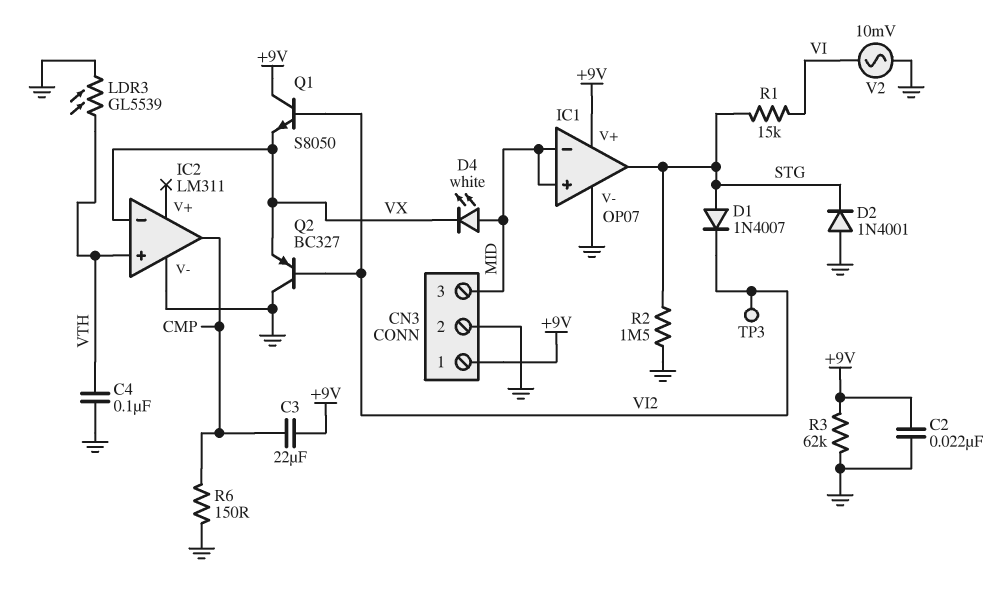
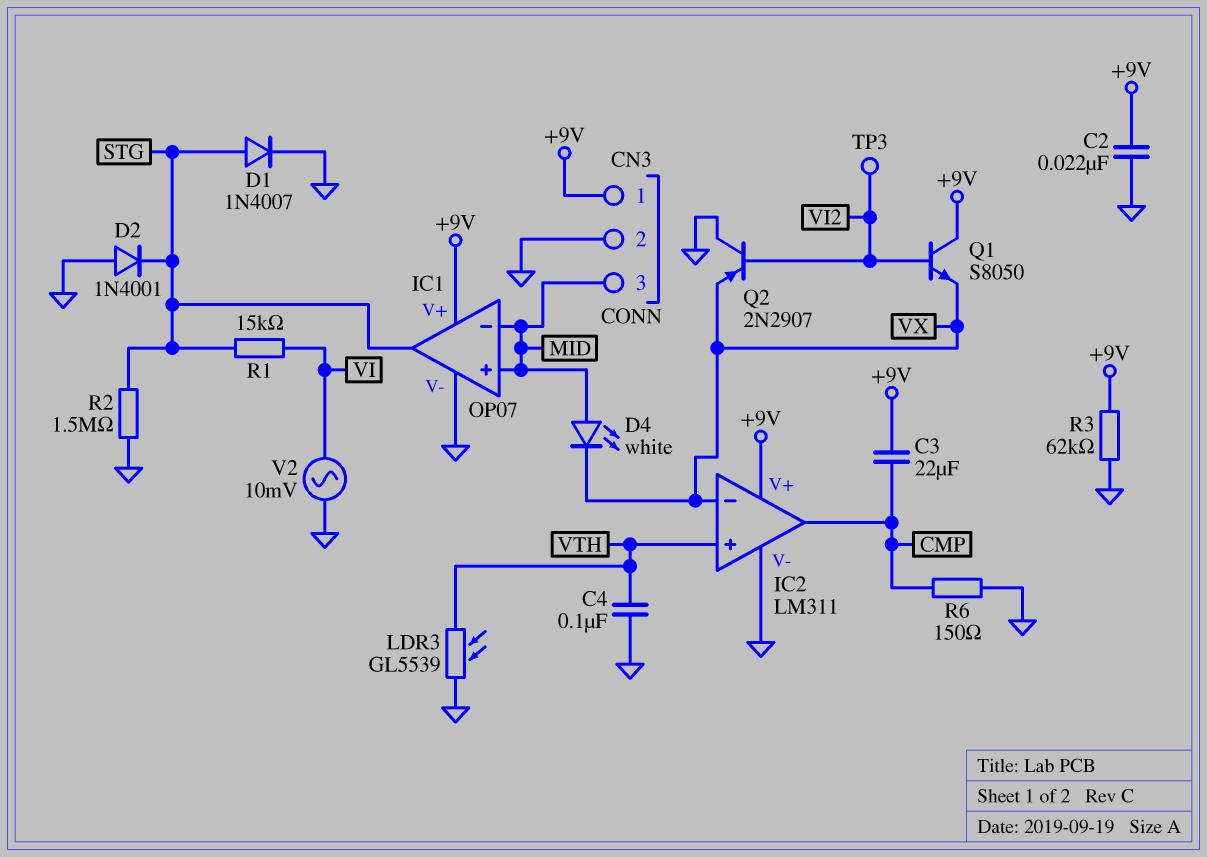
D1: diode 1N4007 (A STG, K VI2) -> diode 1N4007 (A STG, K GND)
IC2 pin V+: none -> +9V
Q2: PNP BC327 (B VI2, C GND, E VX) -> PNP 2N2907 (B VI2, C GND, E VX)

